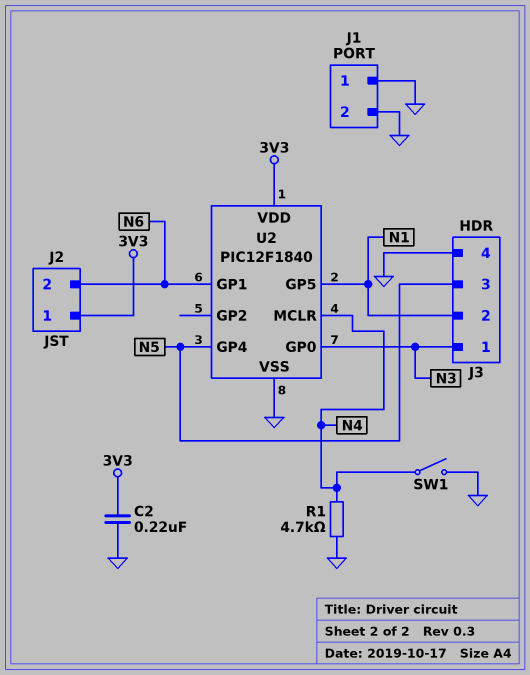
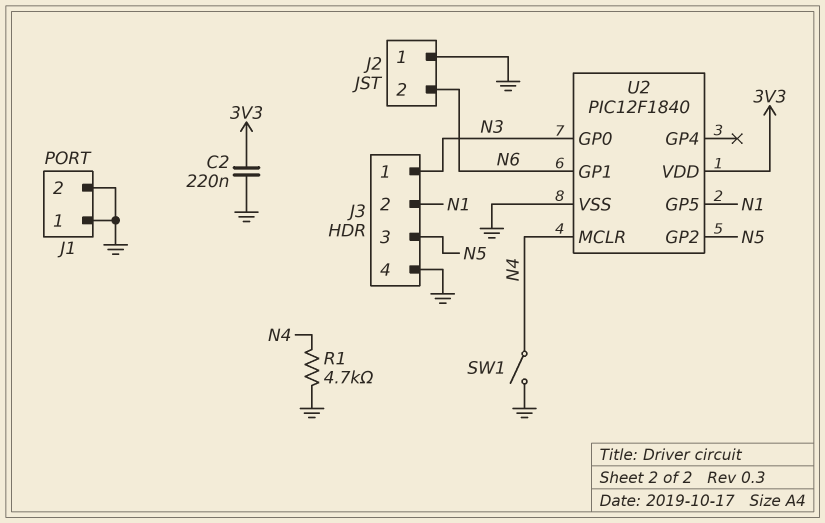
J2 pin 1: 3V3 -> GND
U2 pin GP2: none -> N5
U2 pin GP4: N5 -> none

